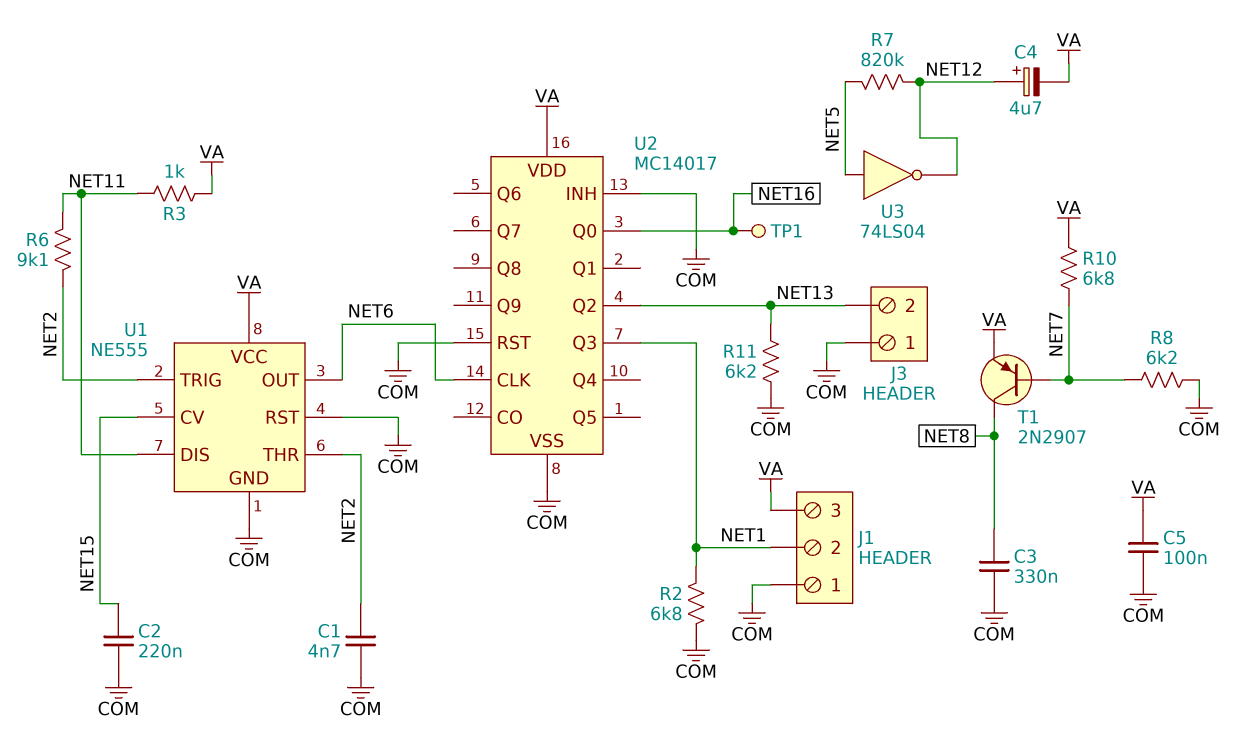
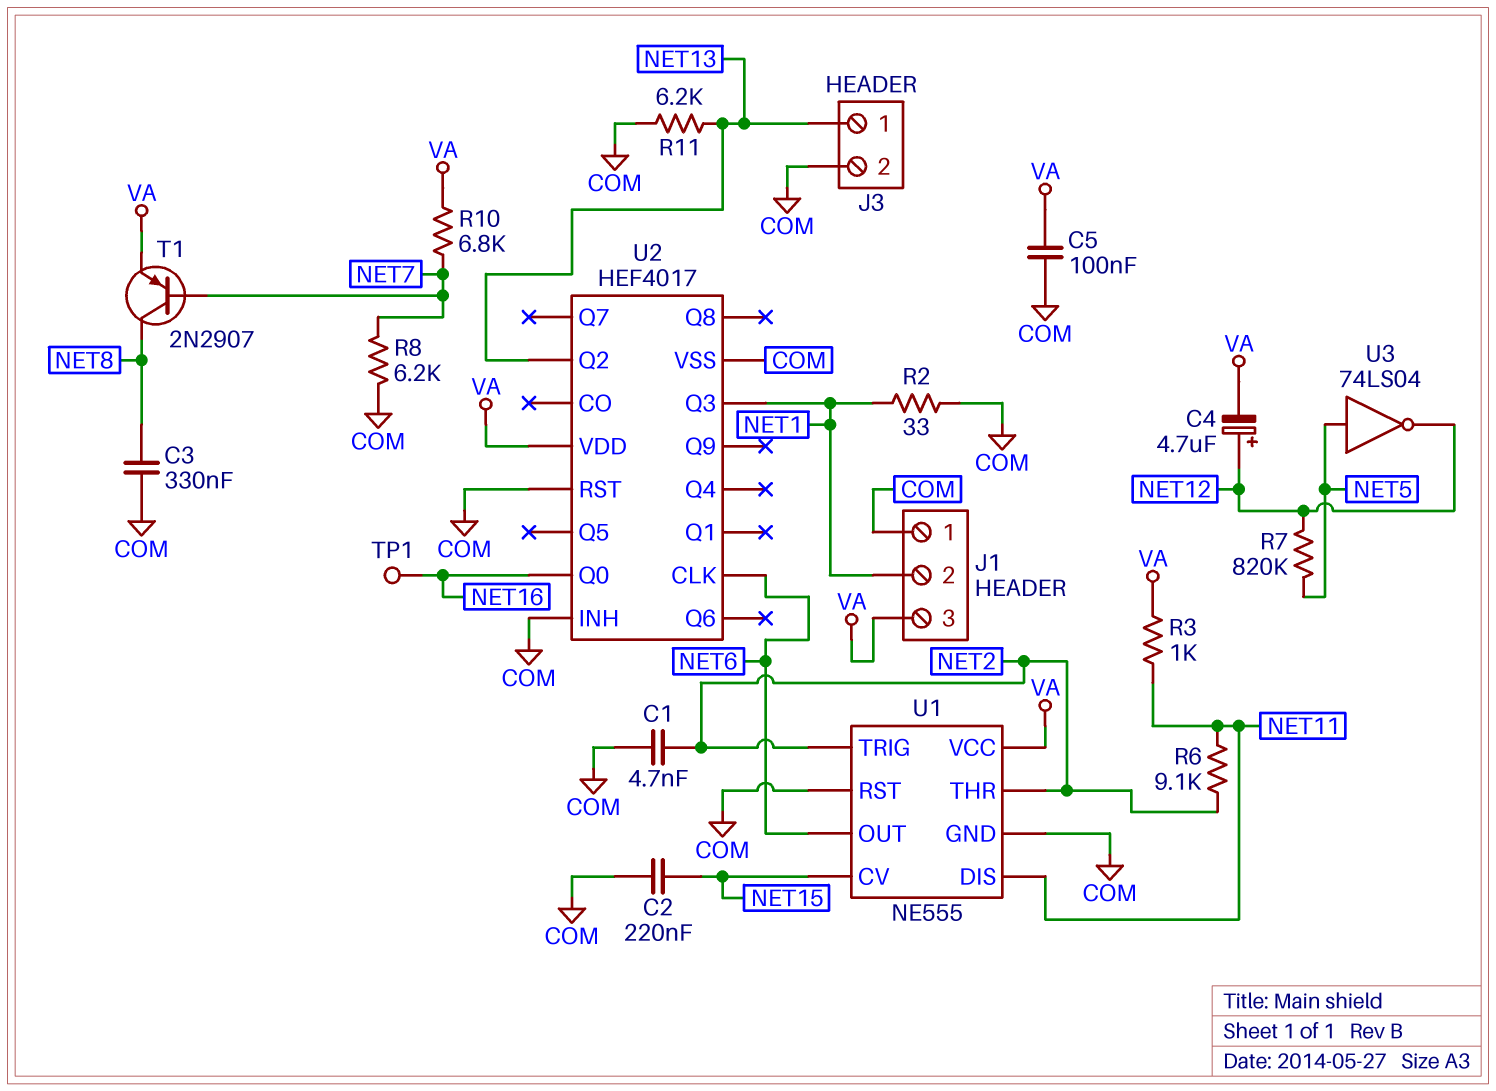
J3 pin 1: COM -> NET13
J3 pin 2: NET13 -> COM
R2: 6.8k (COM, NET1) -> 33 (COM, NET1)
U2: MC14017 -> HEF4017

